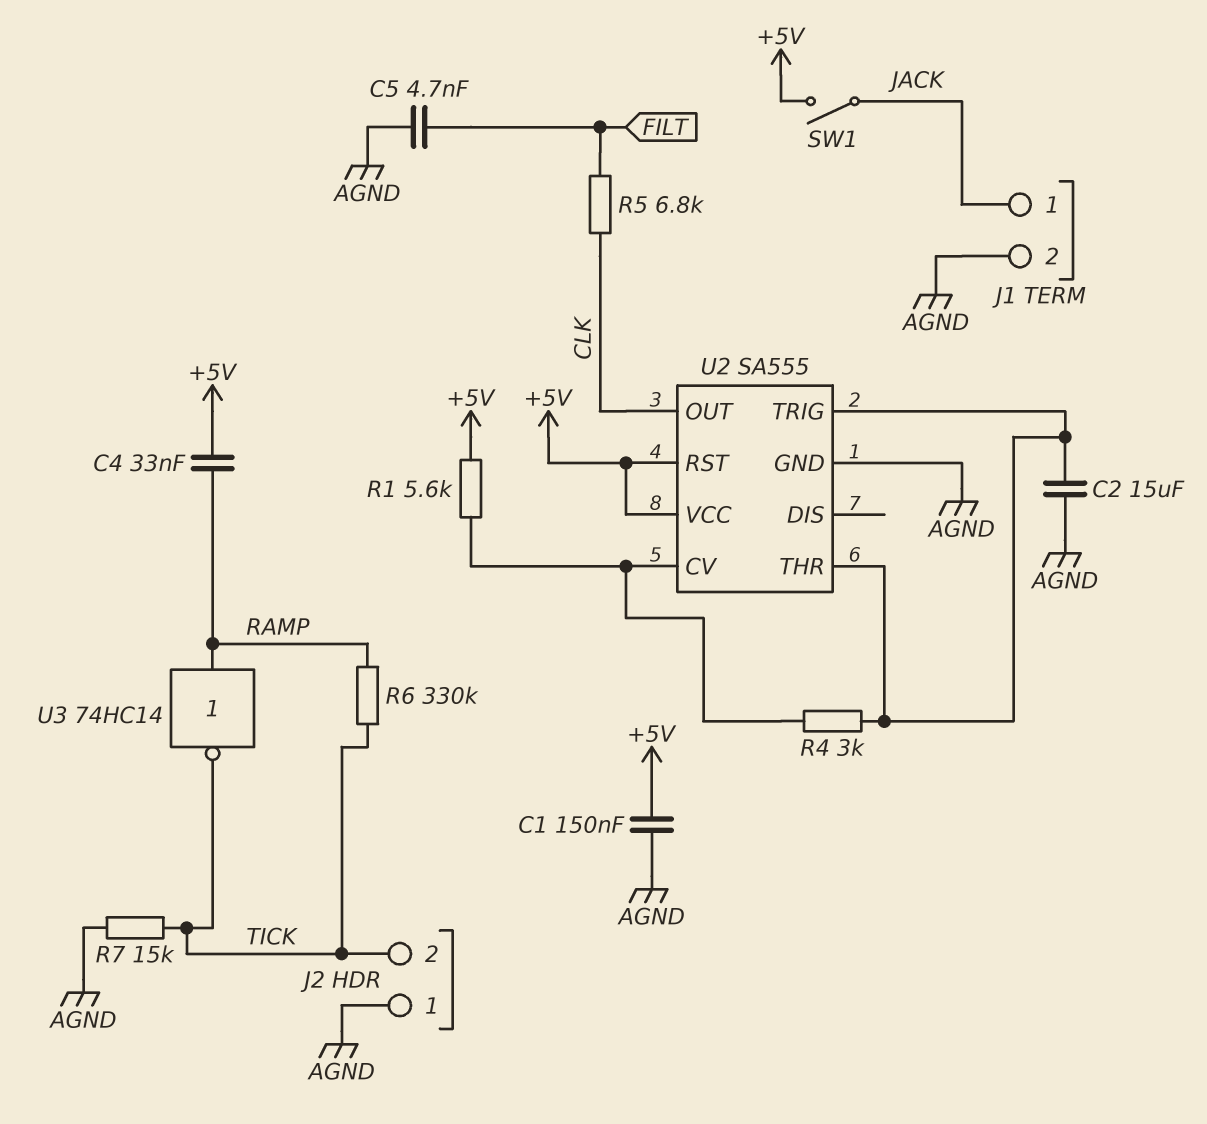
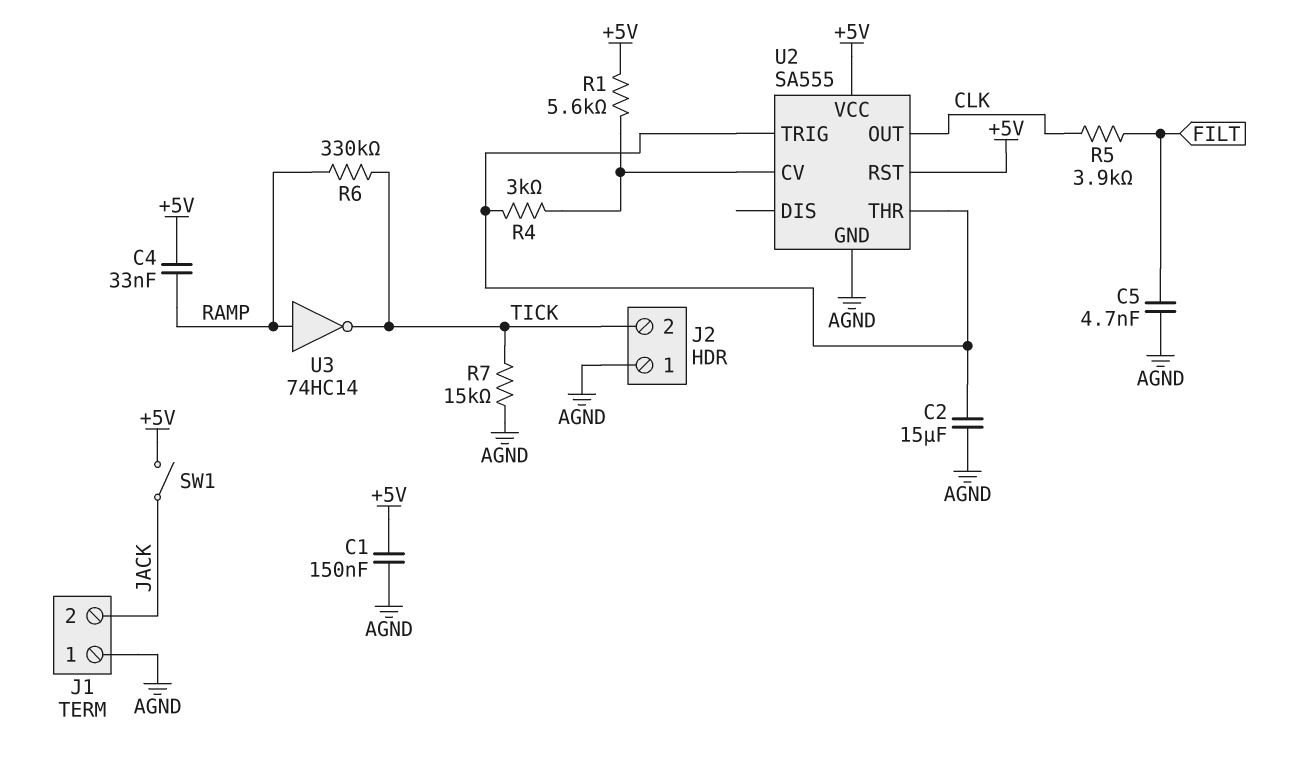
J1 pin 1: JACK -> AGND
J1 pin 2: AGND -> JACK
R5: 6.8k (CLK, FILT) -> 3.9k (CLK, FILT)

